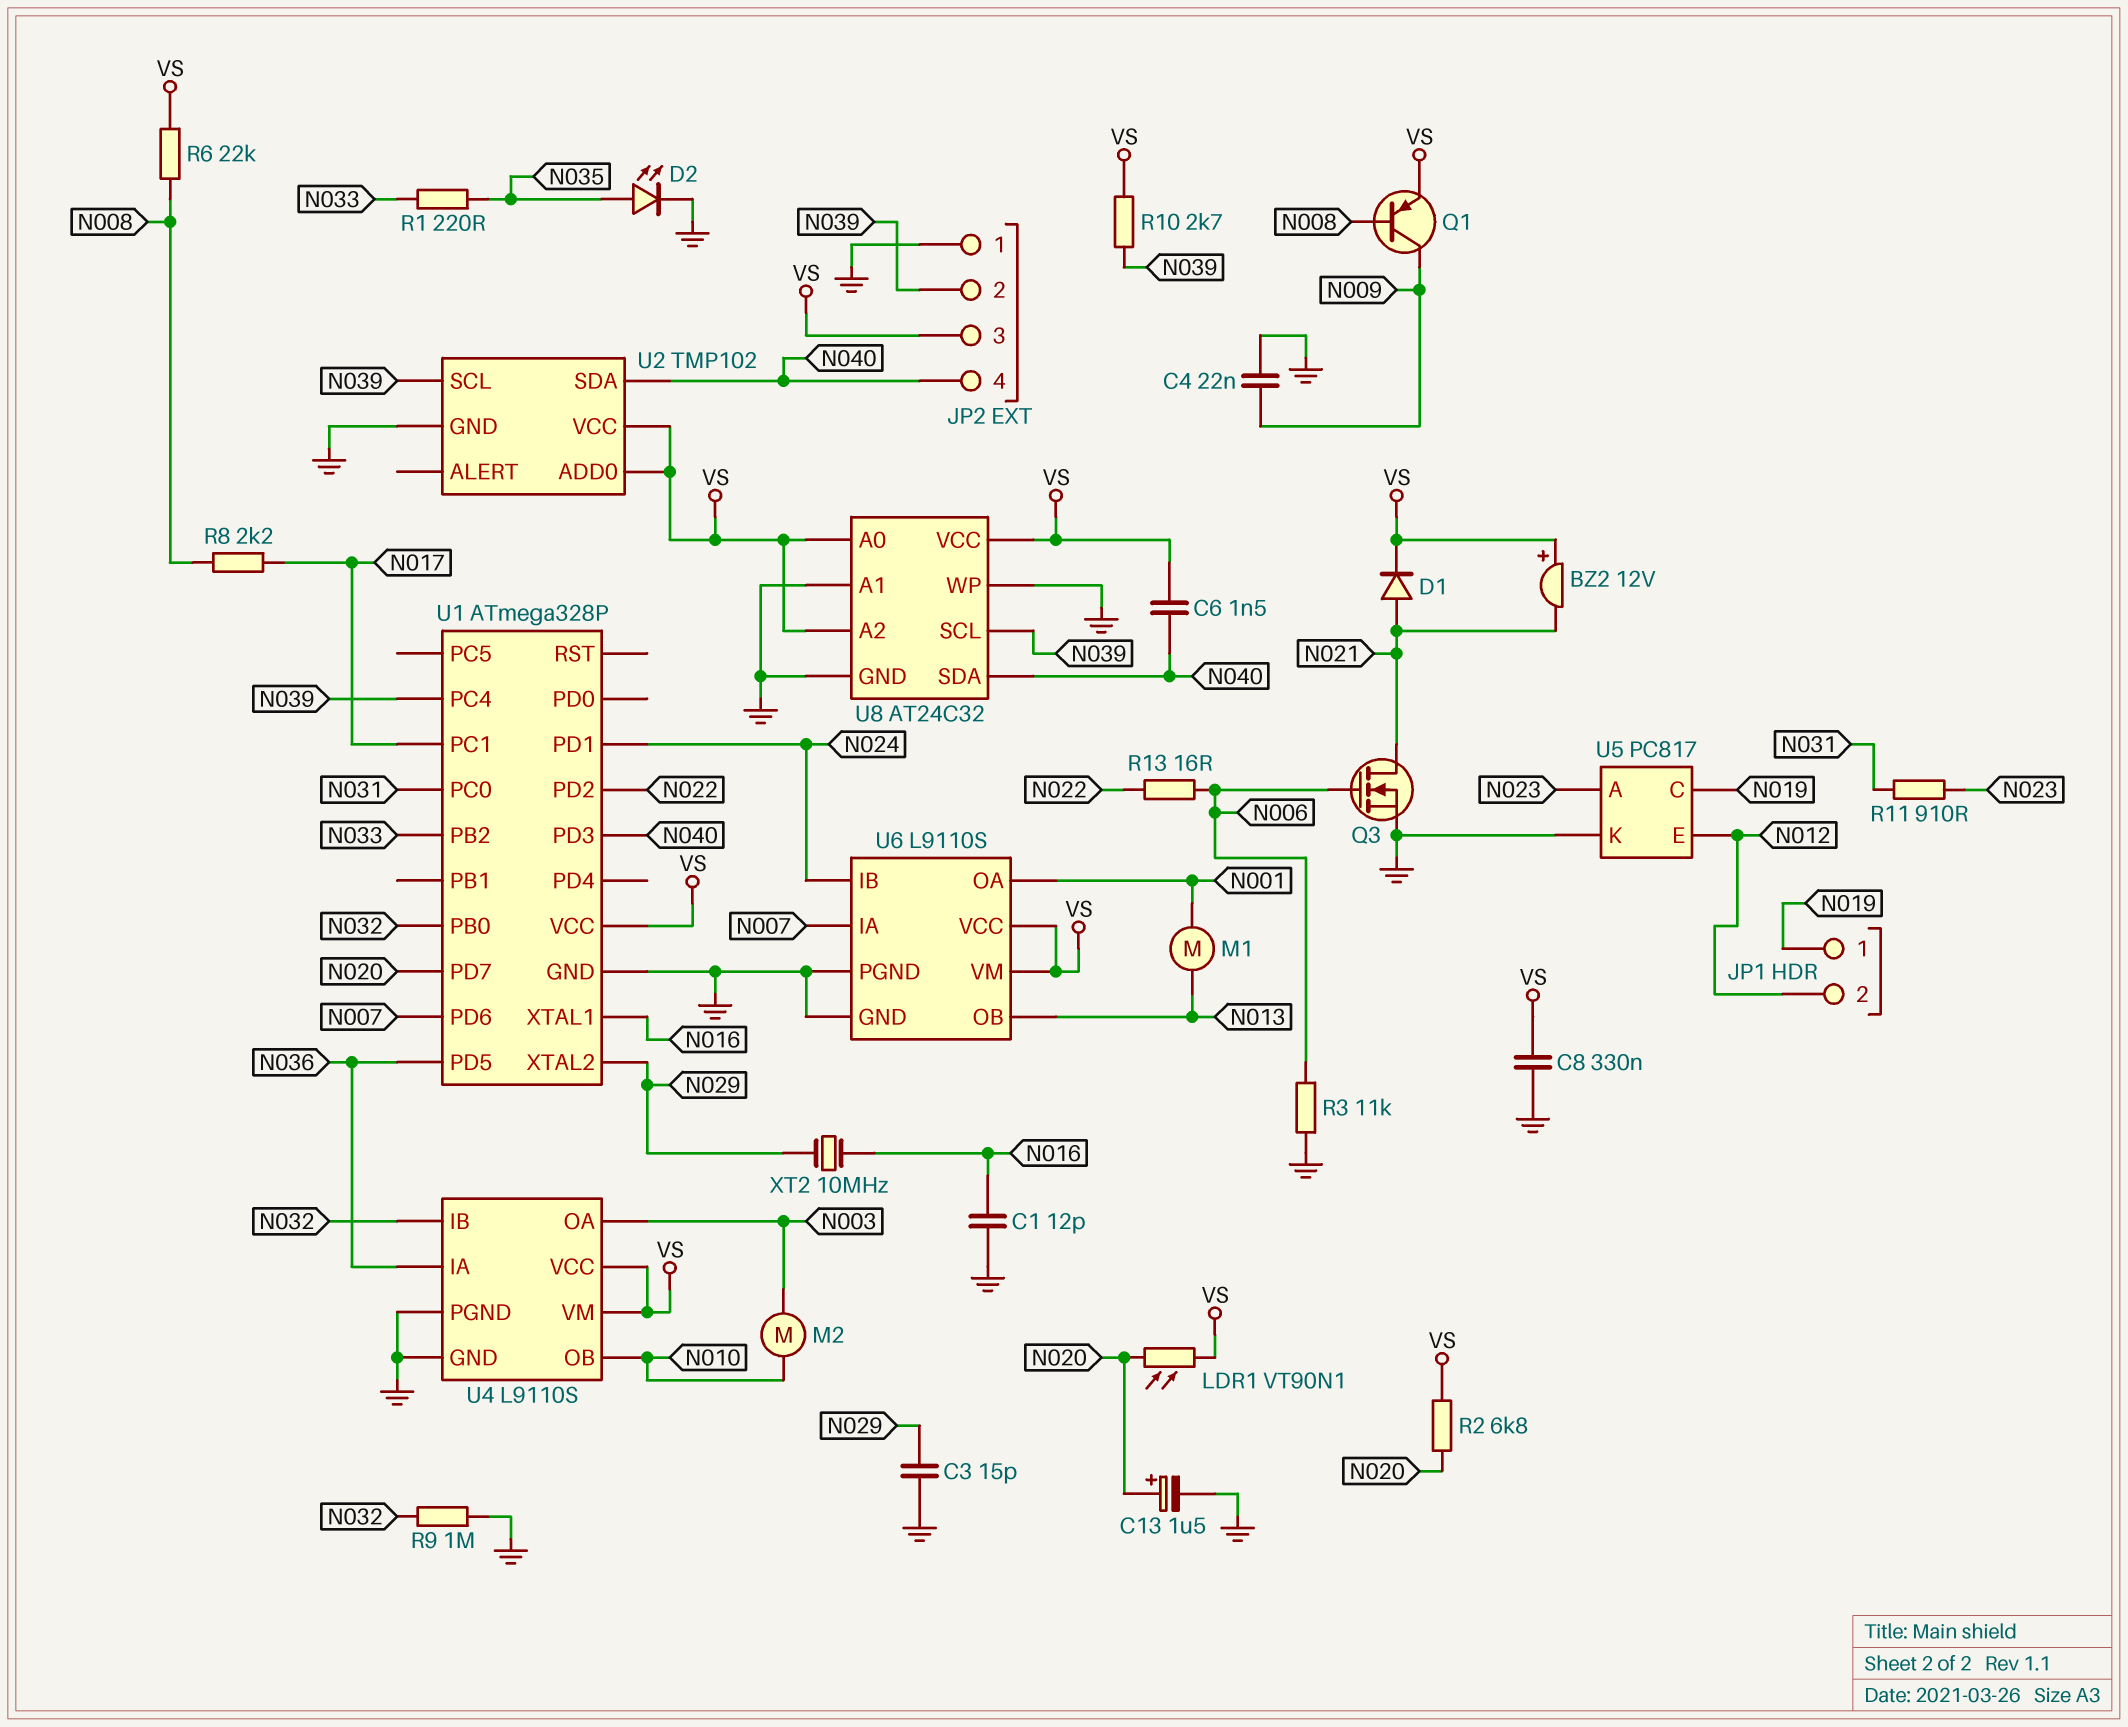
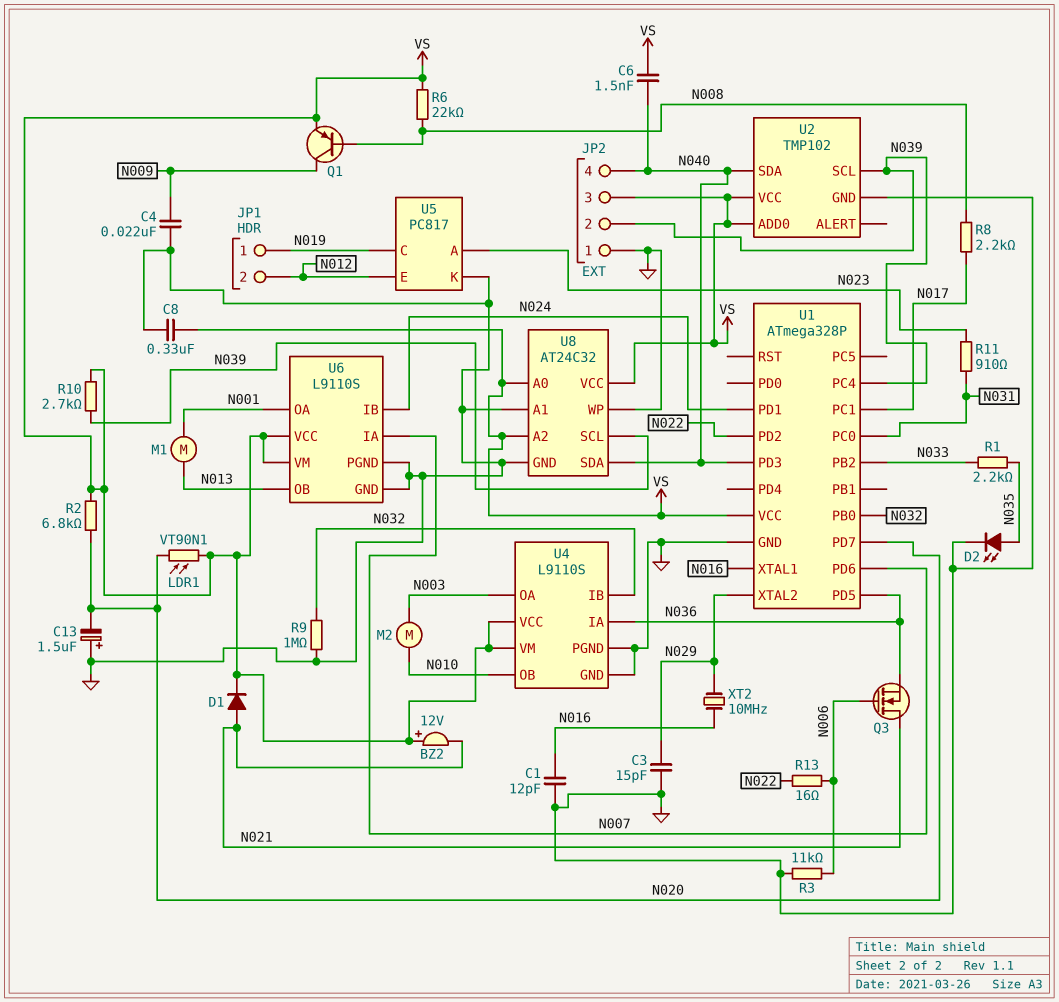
C13: 1.5uF (plus N020, minus GND) -> 1.5uF (plus GND, minus N020)
Q3: NMOS (G N006, D N021, S GND) -> NMOS (G N006, D N021, S N036)
R1: 220 (N033, N035) -> 2.2k (N033, N035)

